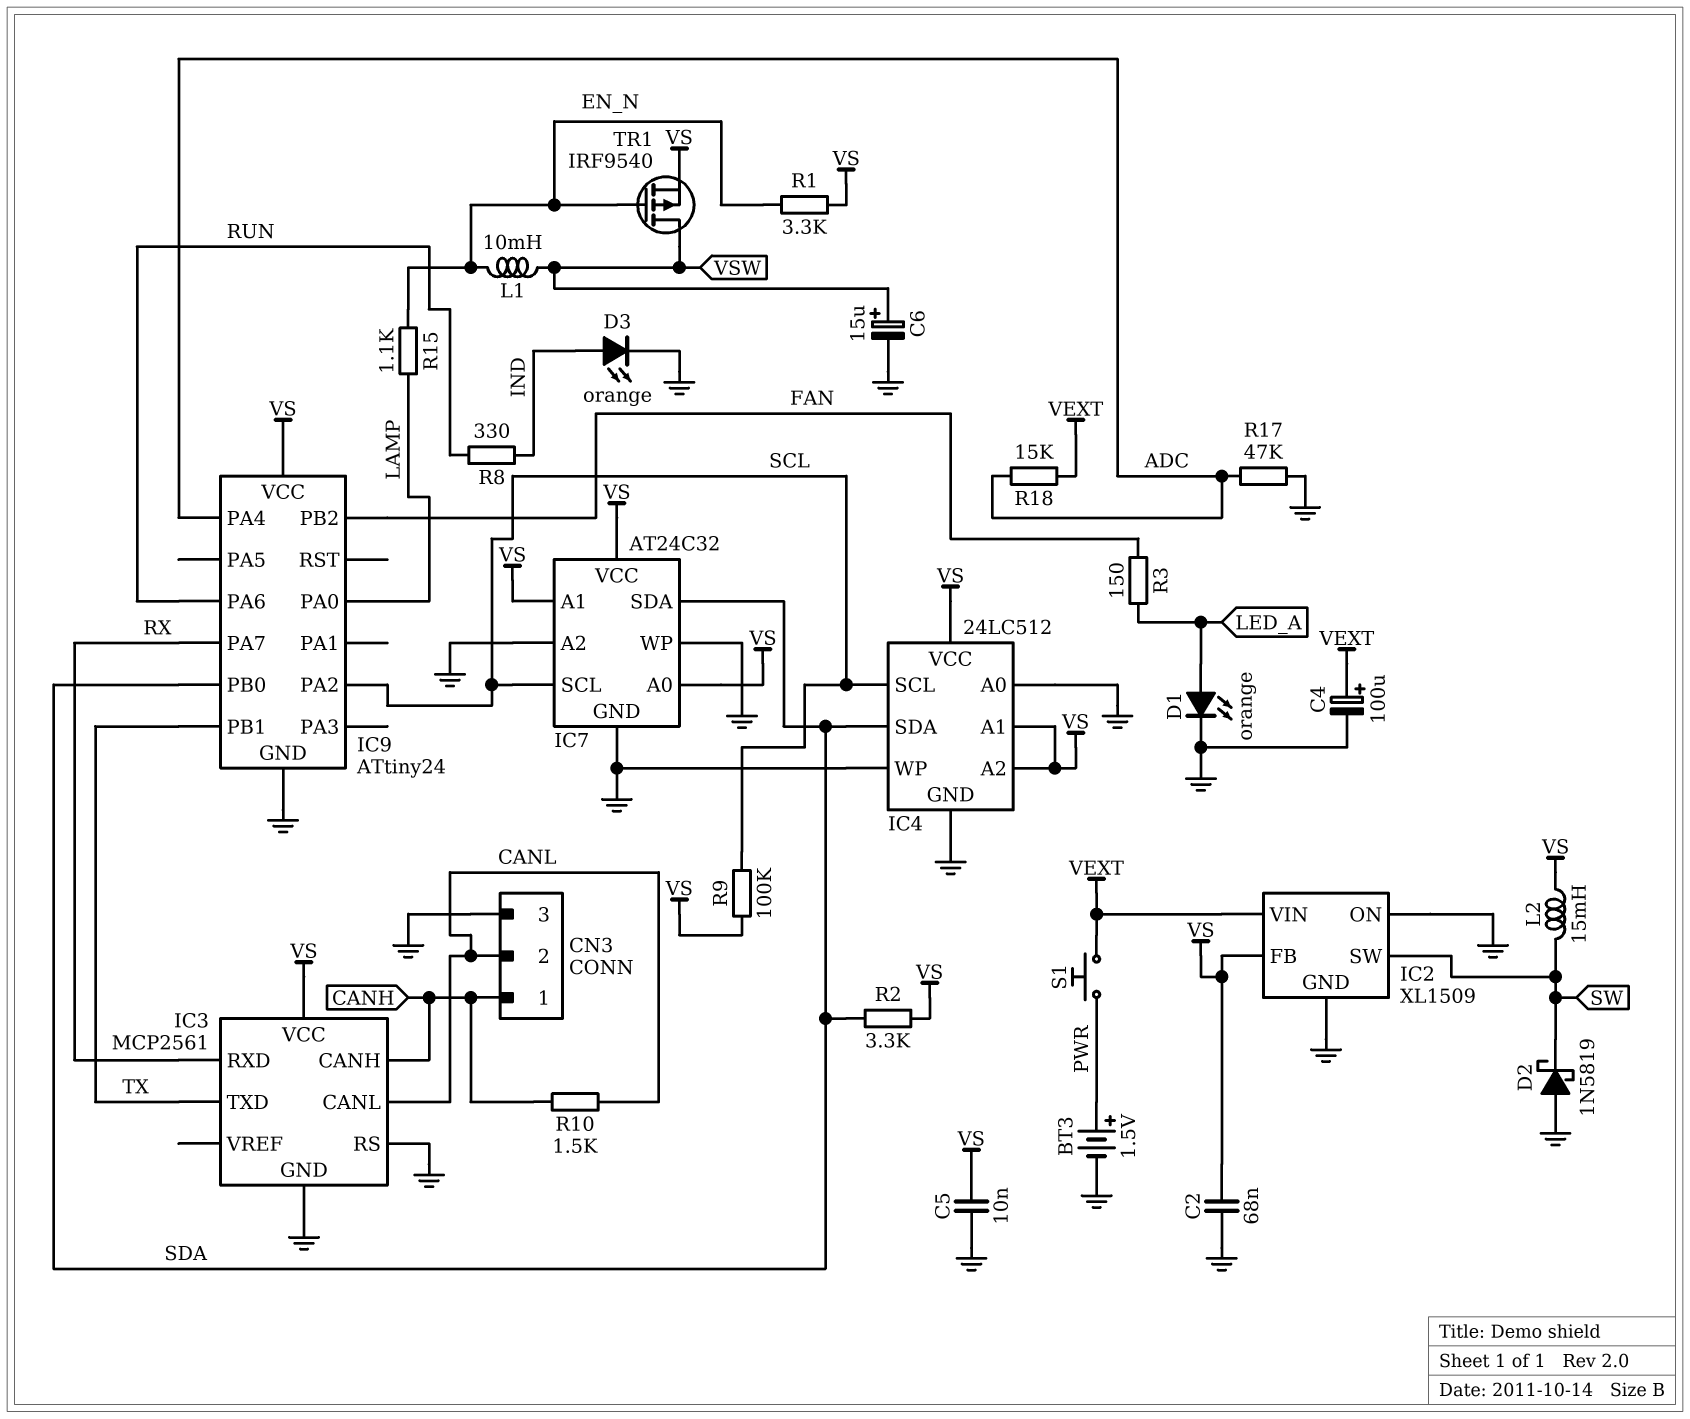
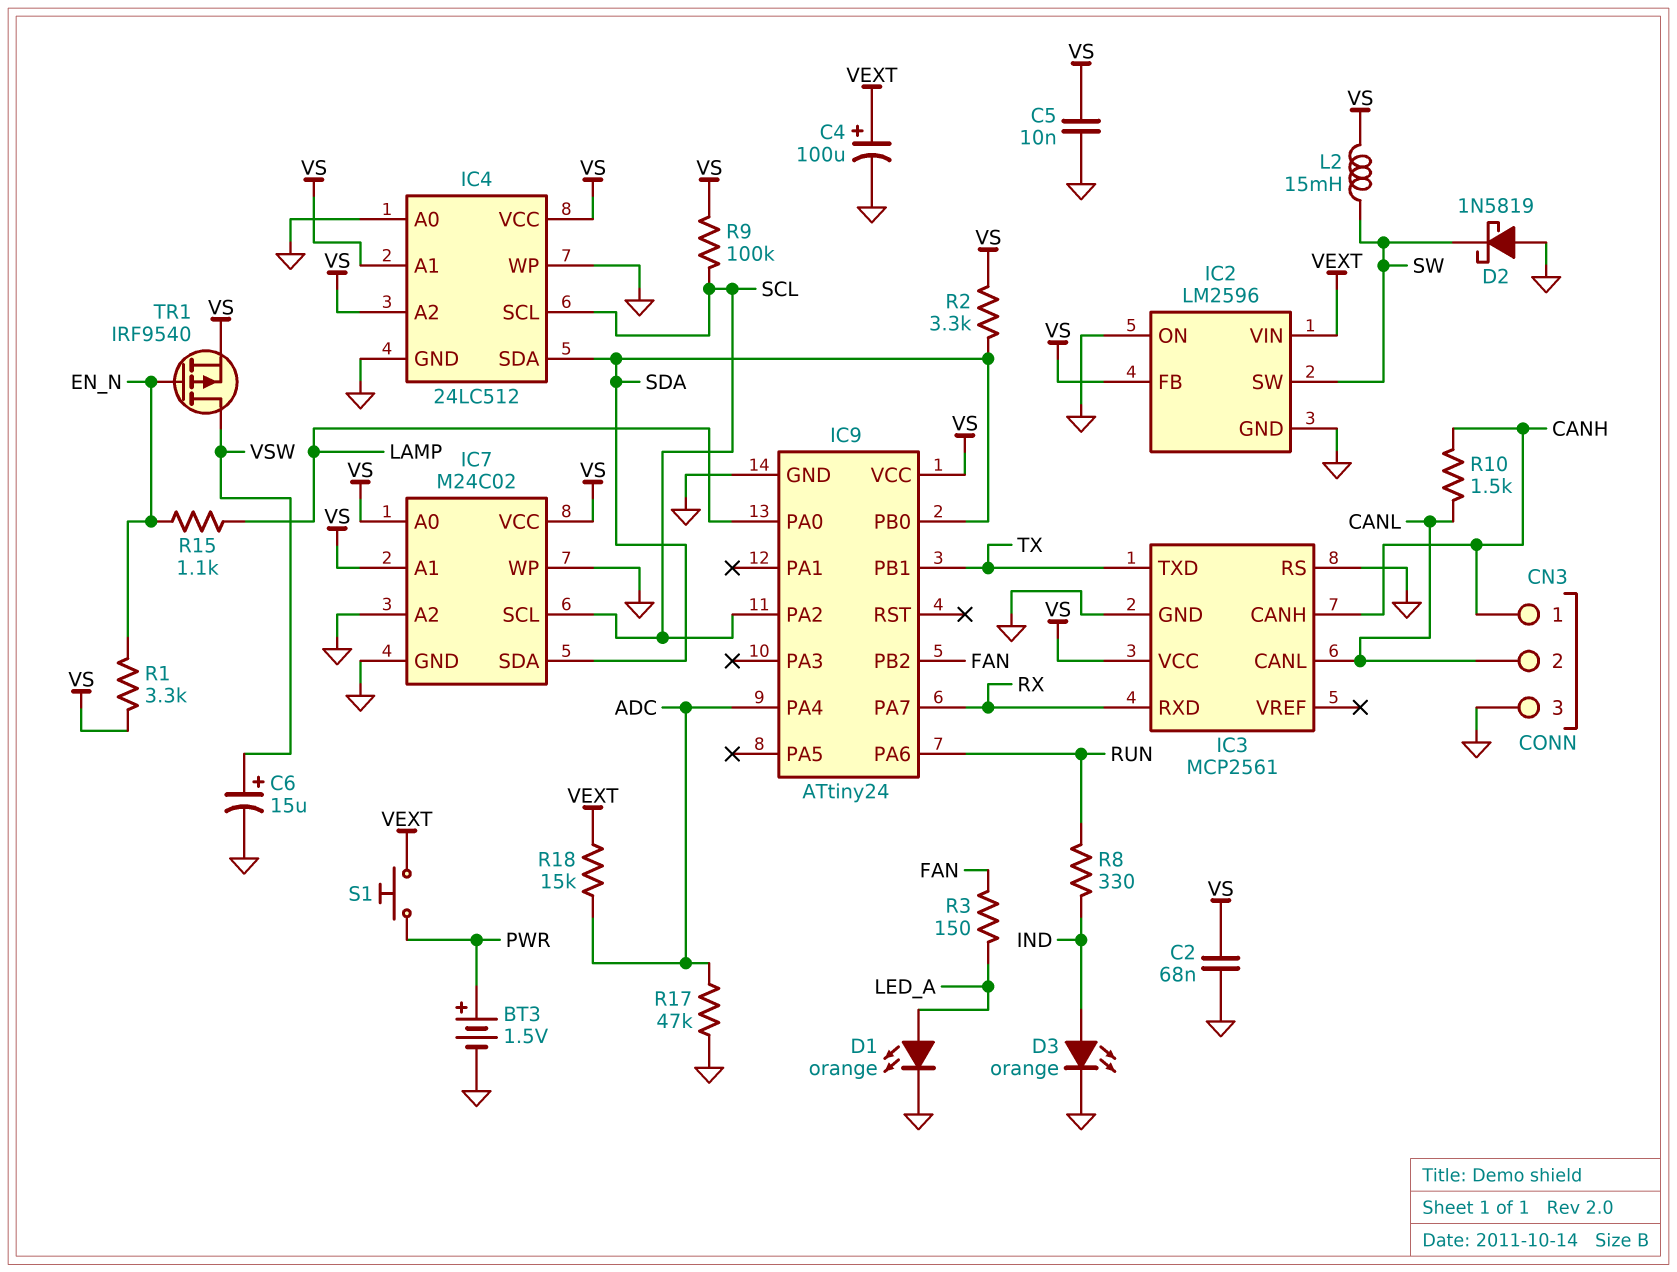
IC2: XL1509 -> LM2596
IC7: AT24C32 -> M24C02
L1: 10mH (EN_N, VSW) -> none

